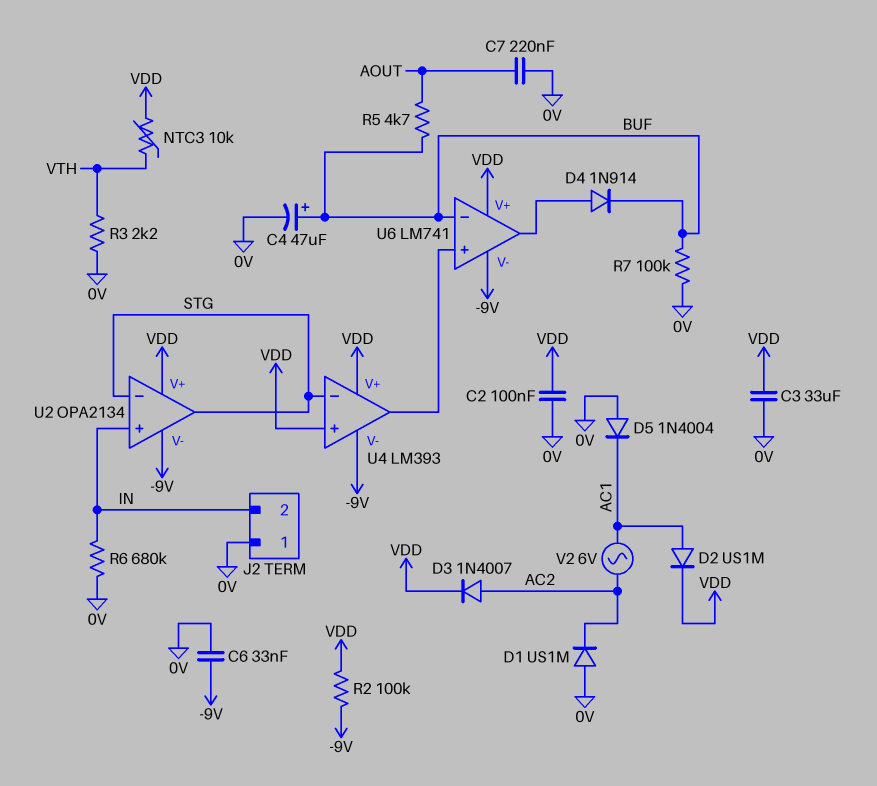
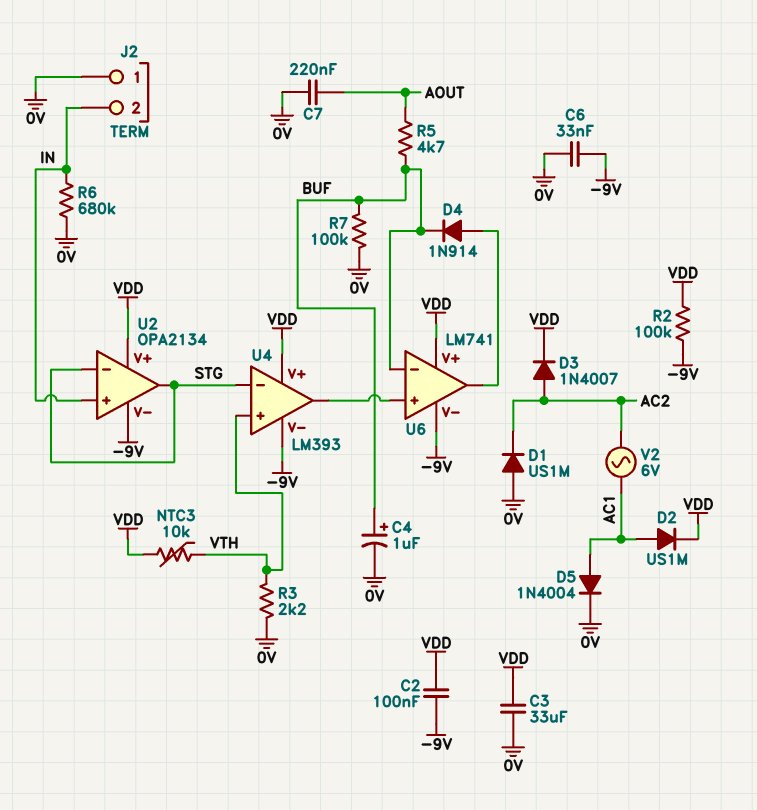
C2: 100nF (0V, VDD) -> 100nF (-9V, VDD)
C4: 47uF (plus BUF, minus 0V) -> 1uF (plus BUF, minus 0V)
D5: diode 1N4004 (A 0V, K AC1) -> diode 1N4004 (A AC1, K 0V)
U4 pin in+: VDD -> VTH

